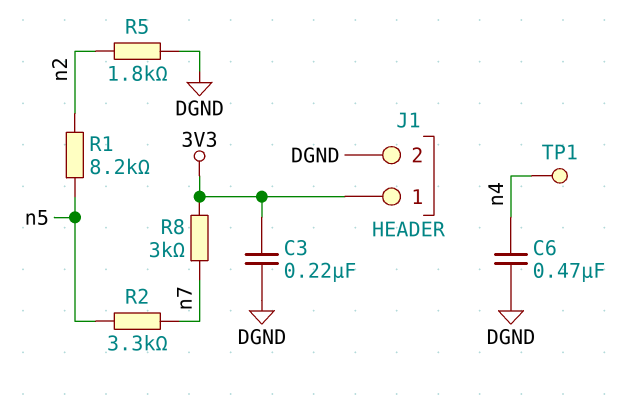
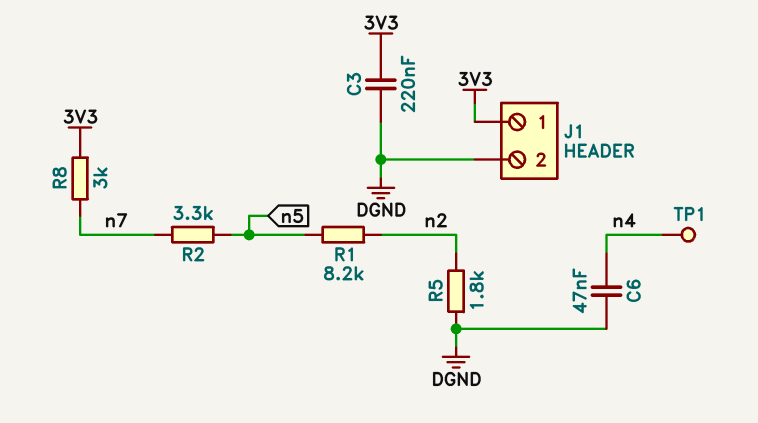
C6: 470nF (DGND, n4) -> 47nF (DGND, n4)

